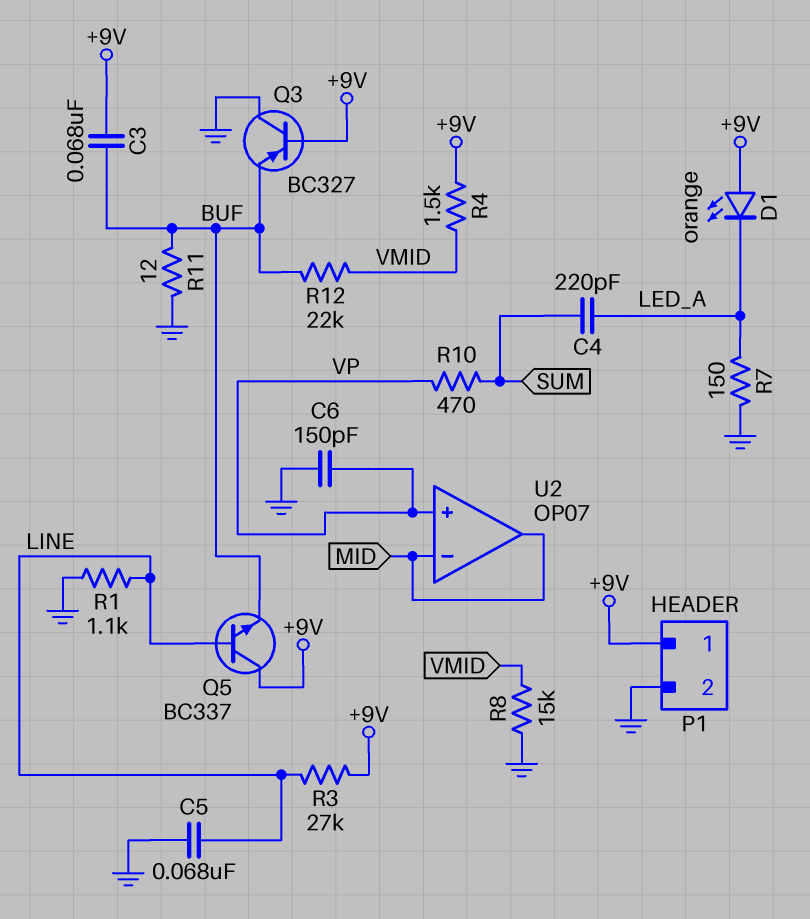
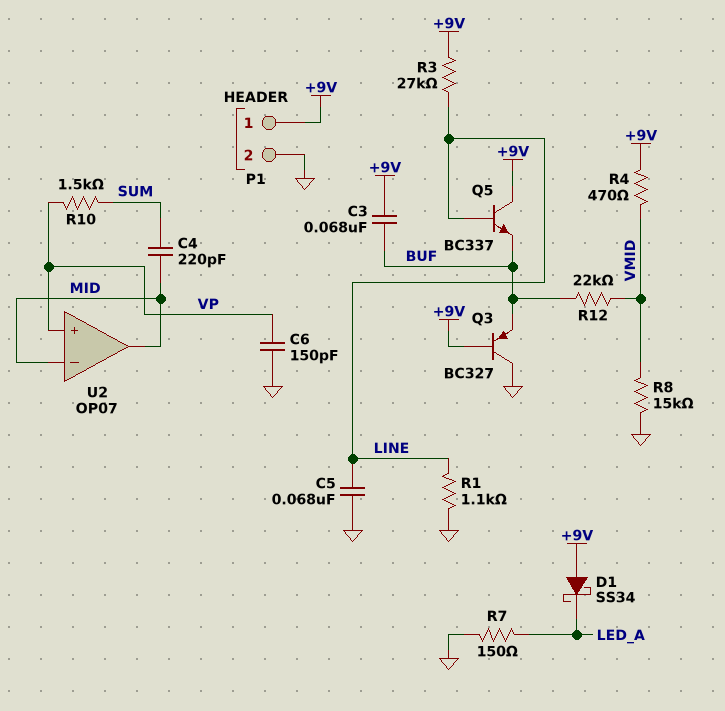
C4: 220pF (LED_A, SUM) -> 220pF (MID, SUM)
D1: LED orange (A +9V, K LED_A) -> schottky SS34 (A +9V, K LED_A)
R4: 1.5k (+9V, VMID) -> 470 (+9V, VMID)
R10: 470 (SUM, VP) -> 1.5k (SUM, VP)
R11: 12 (BUF, GND) -> none

